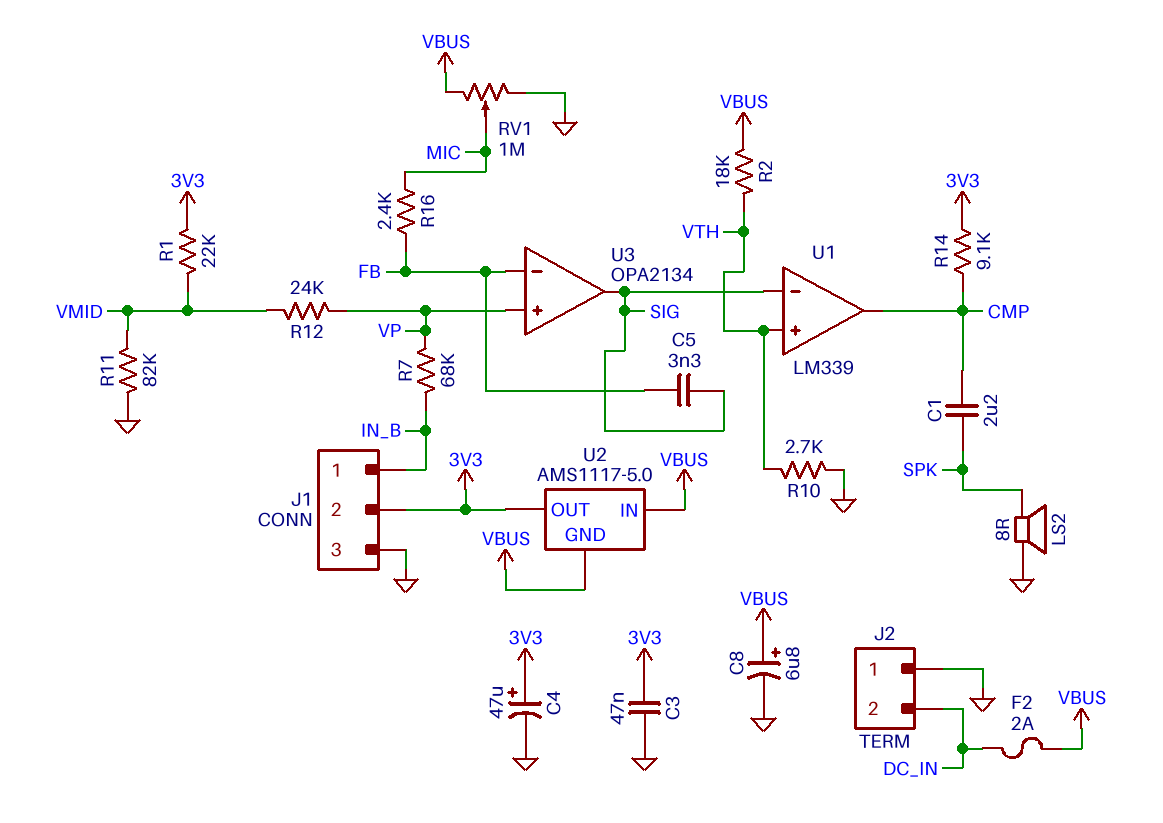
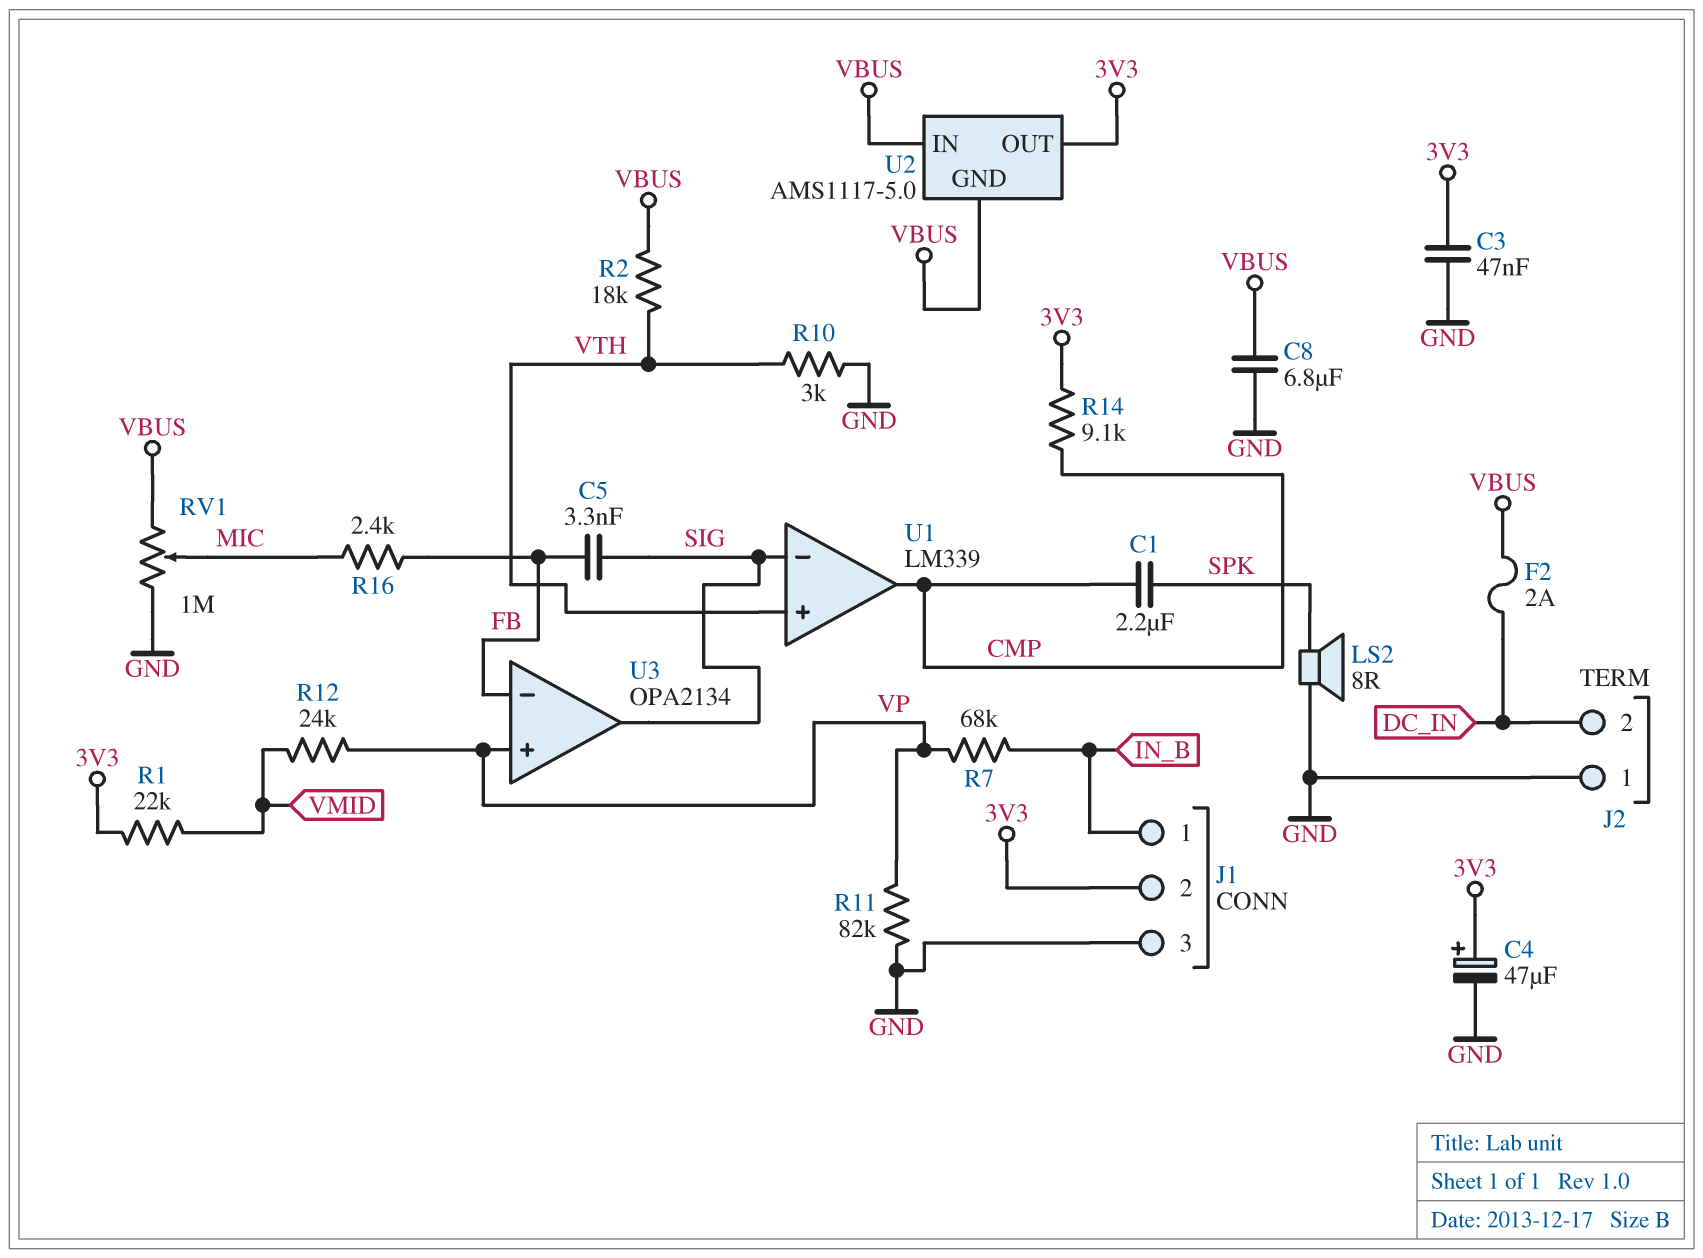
C8: 6.8uF (plus VBUS, minus GND) -> 6.8uF (GND, VBUS)
R10: 2.7k (GND, VTH) -> 3k (GND, VTH)
R11: 82k (GND, VMID) -> 82k (GND, VP)

